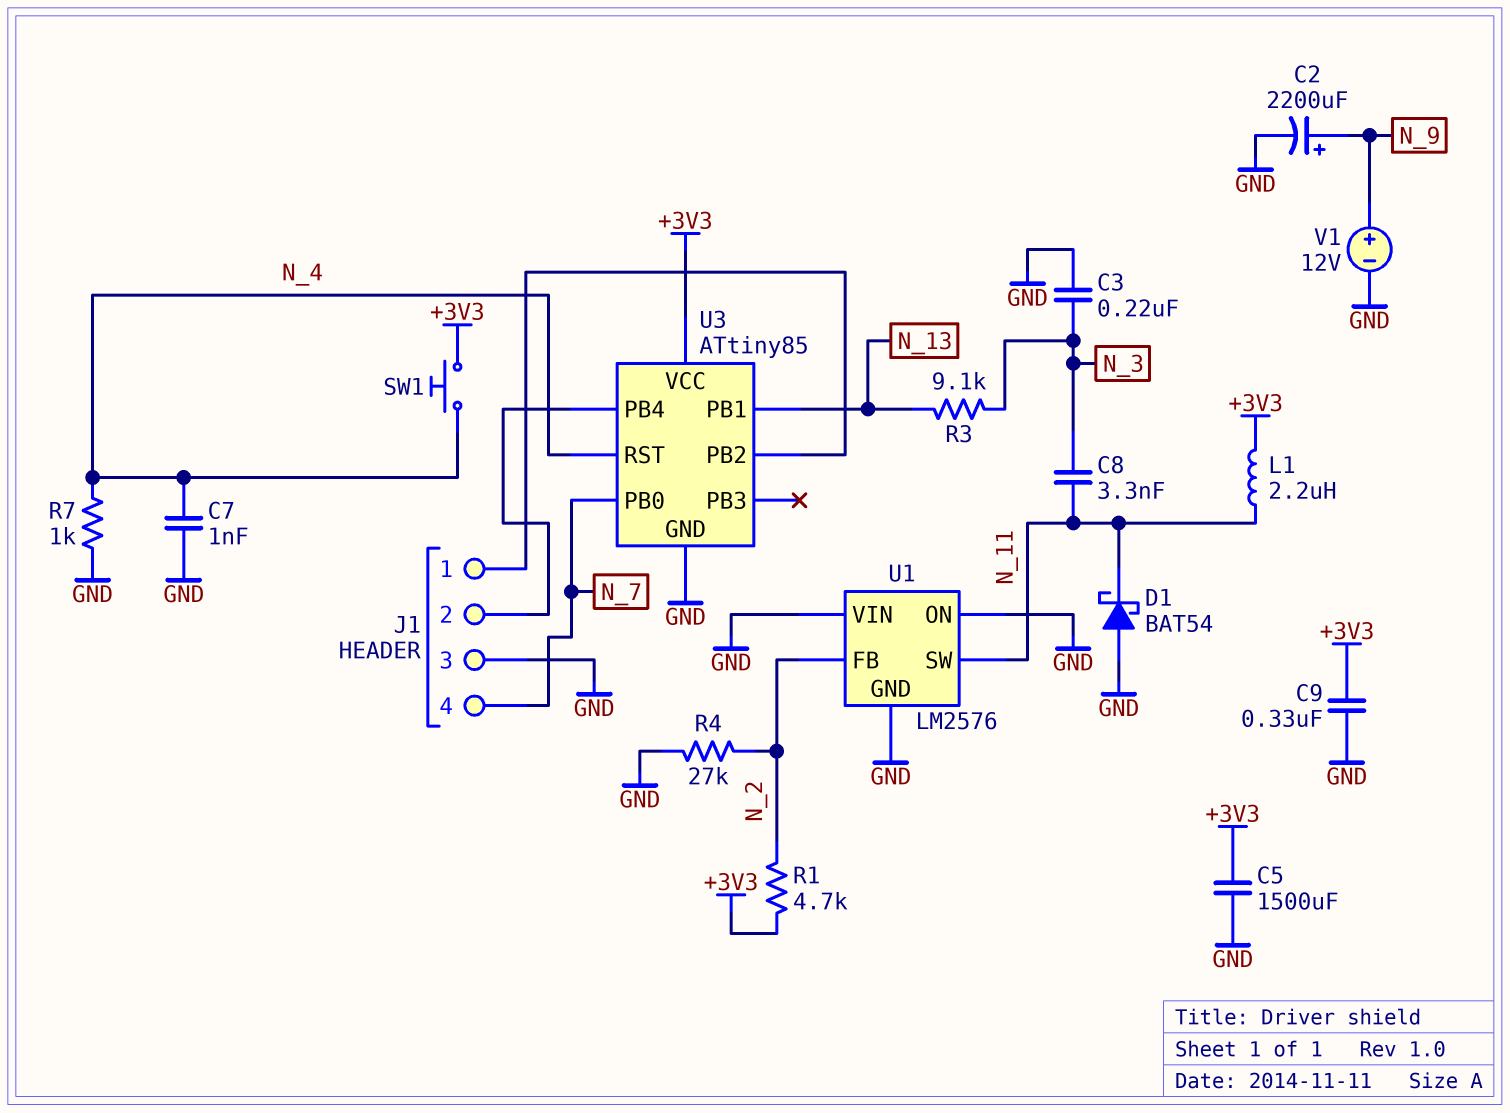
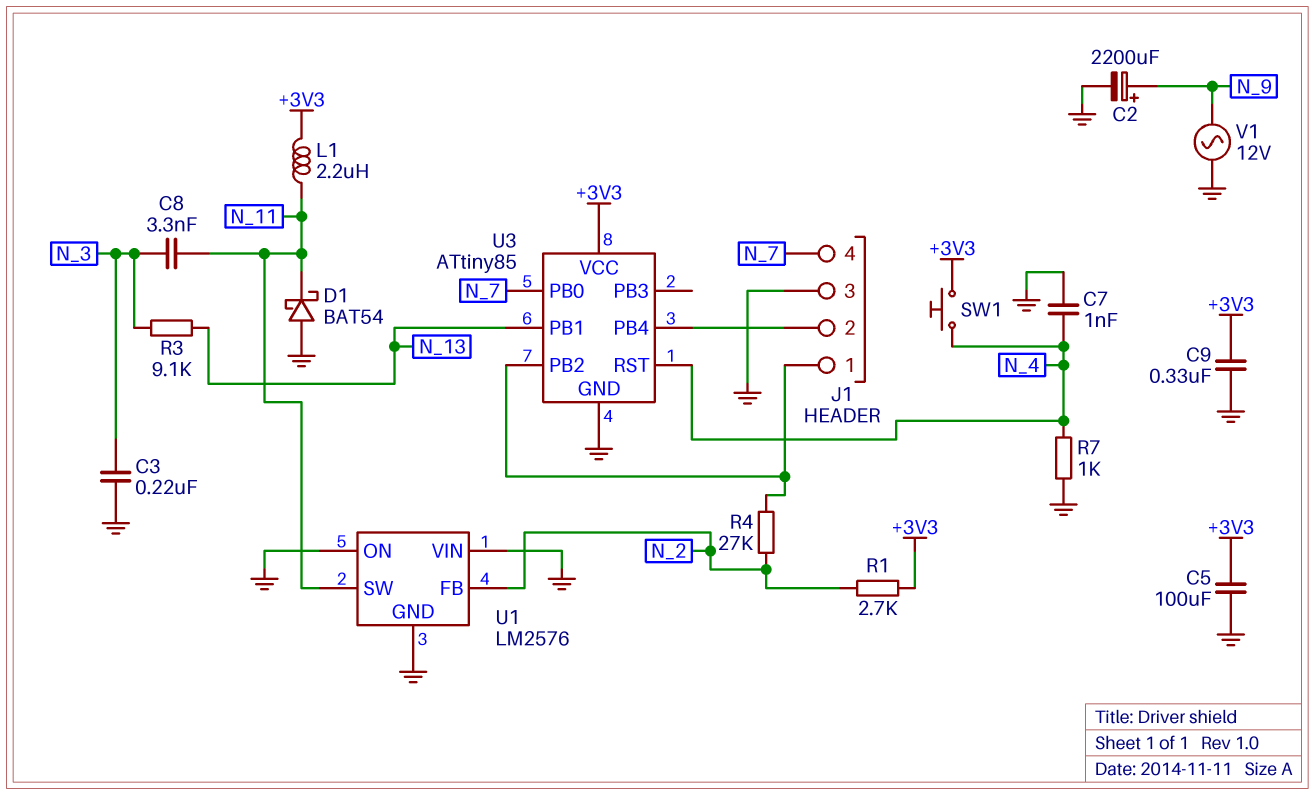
C5: 1500uF (+3V3, GND) -> 100uF (+3V3, GND)
R1: 4.7k (+3V3, N_2) -> 2.7k (+3V3, N_2)
R4: 27k (GND, N_2) -> 27k (J1/1, N_2)
V1: 12V (plus N_9, minus GND) -> AC 12V (GND, N_9)

